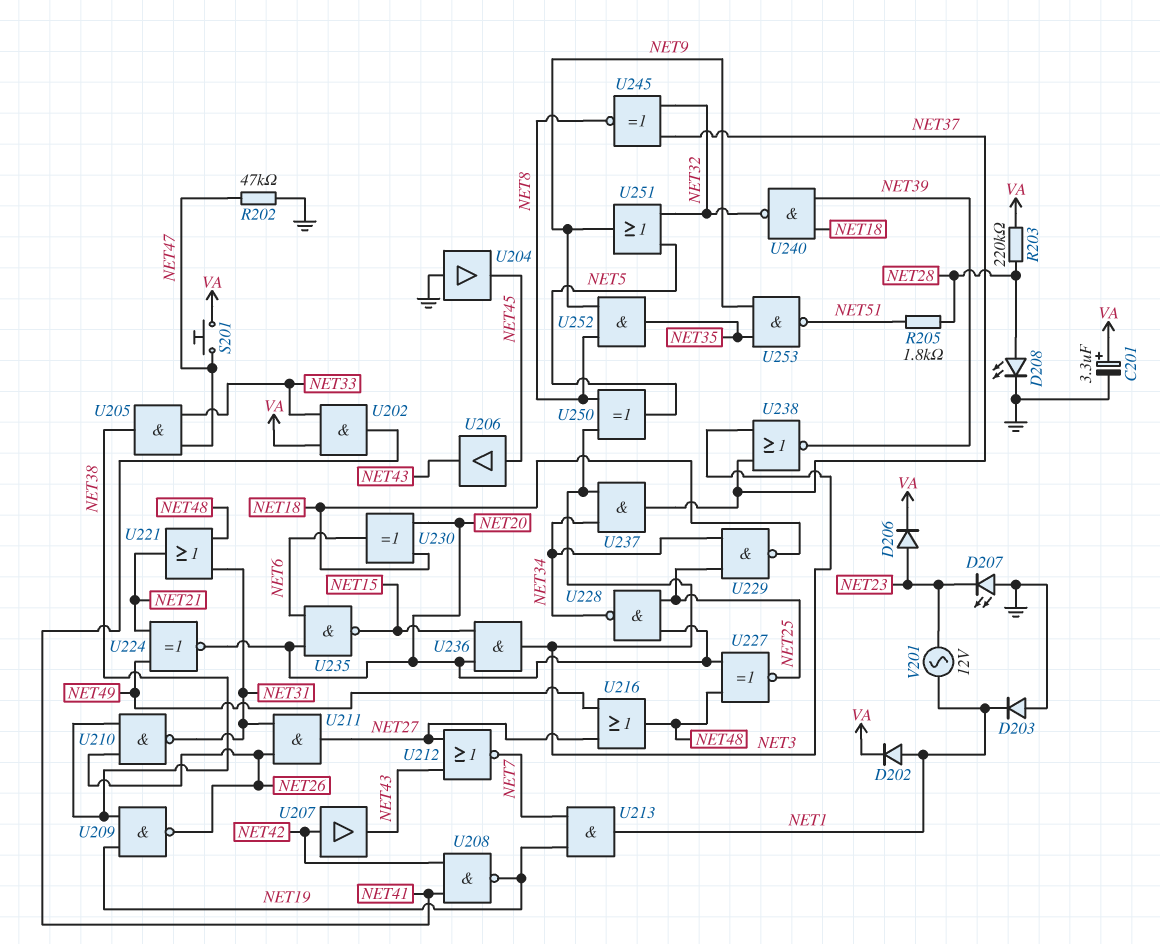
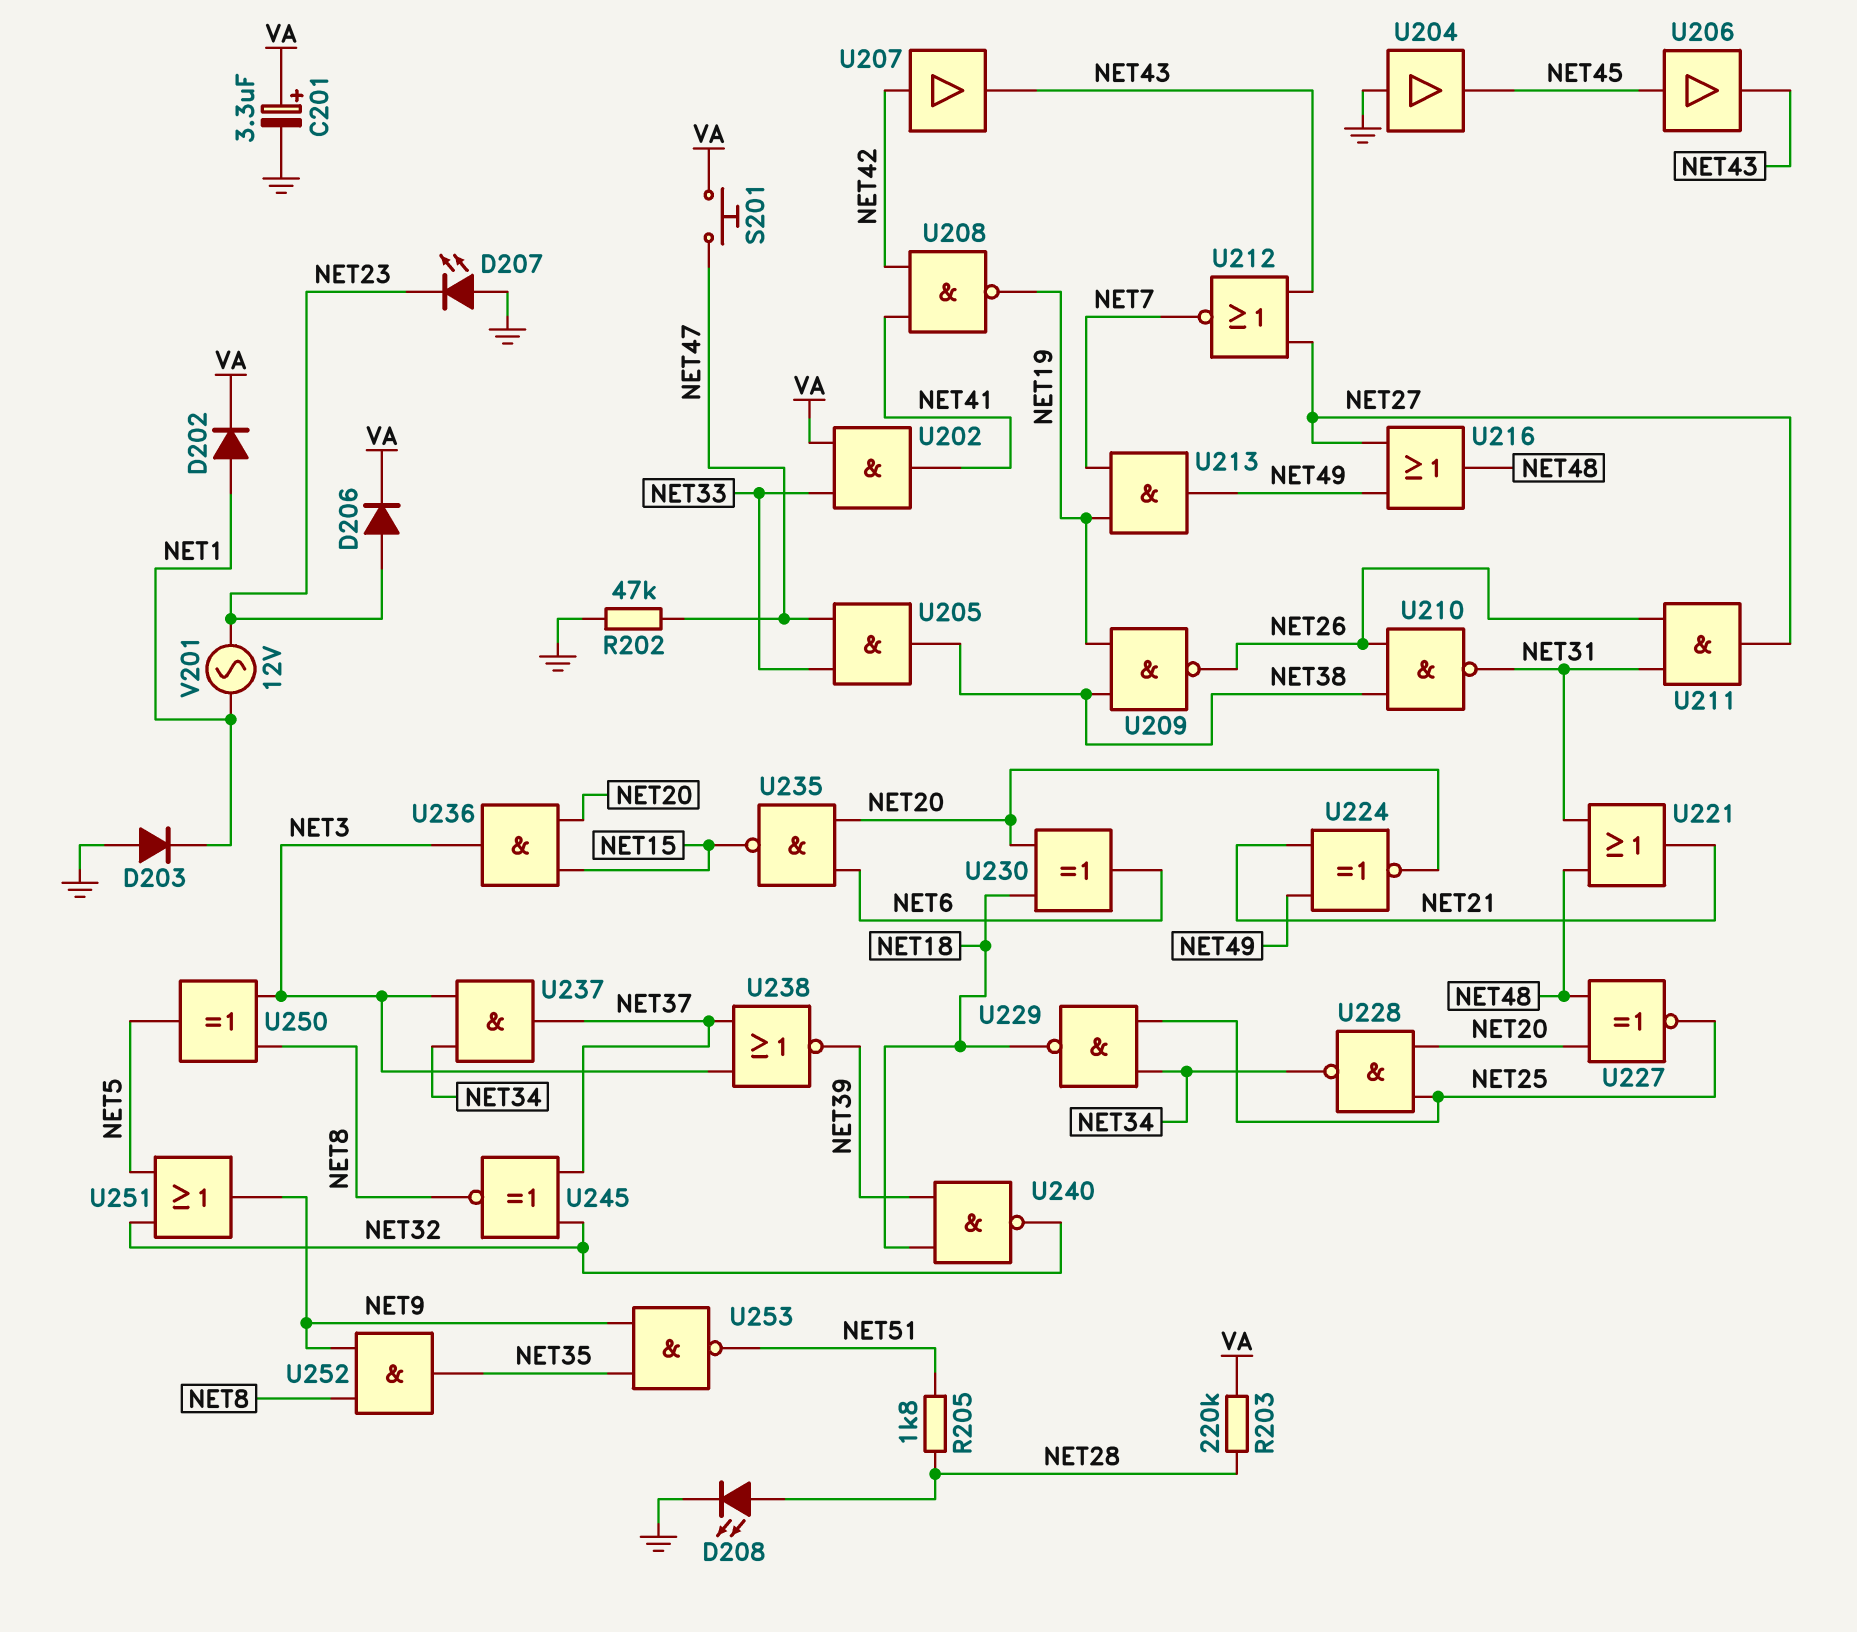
U213: AND (in NET7, in NET19, out NET1) -> AND (in NET7, in NET19, out NET49)

